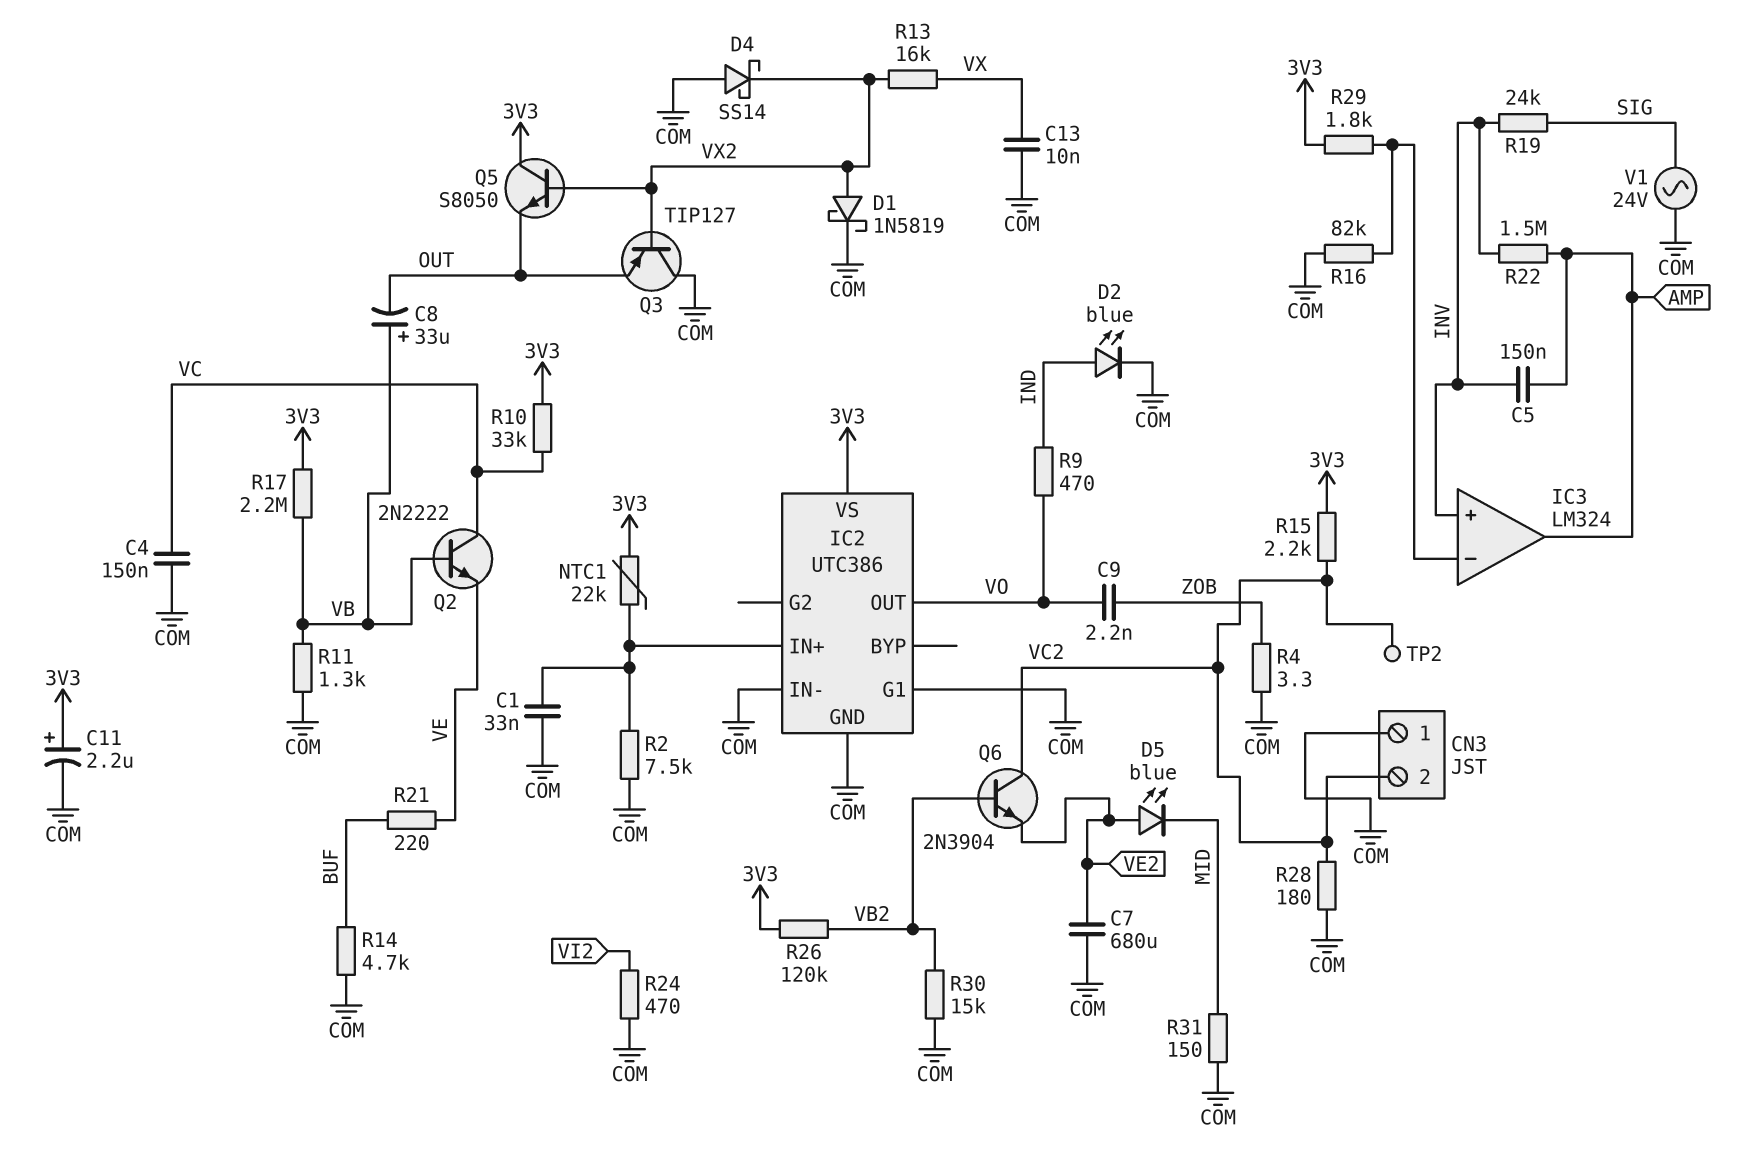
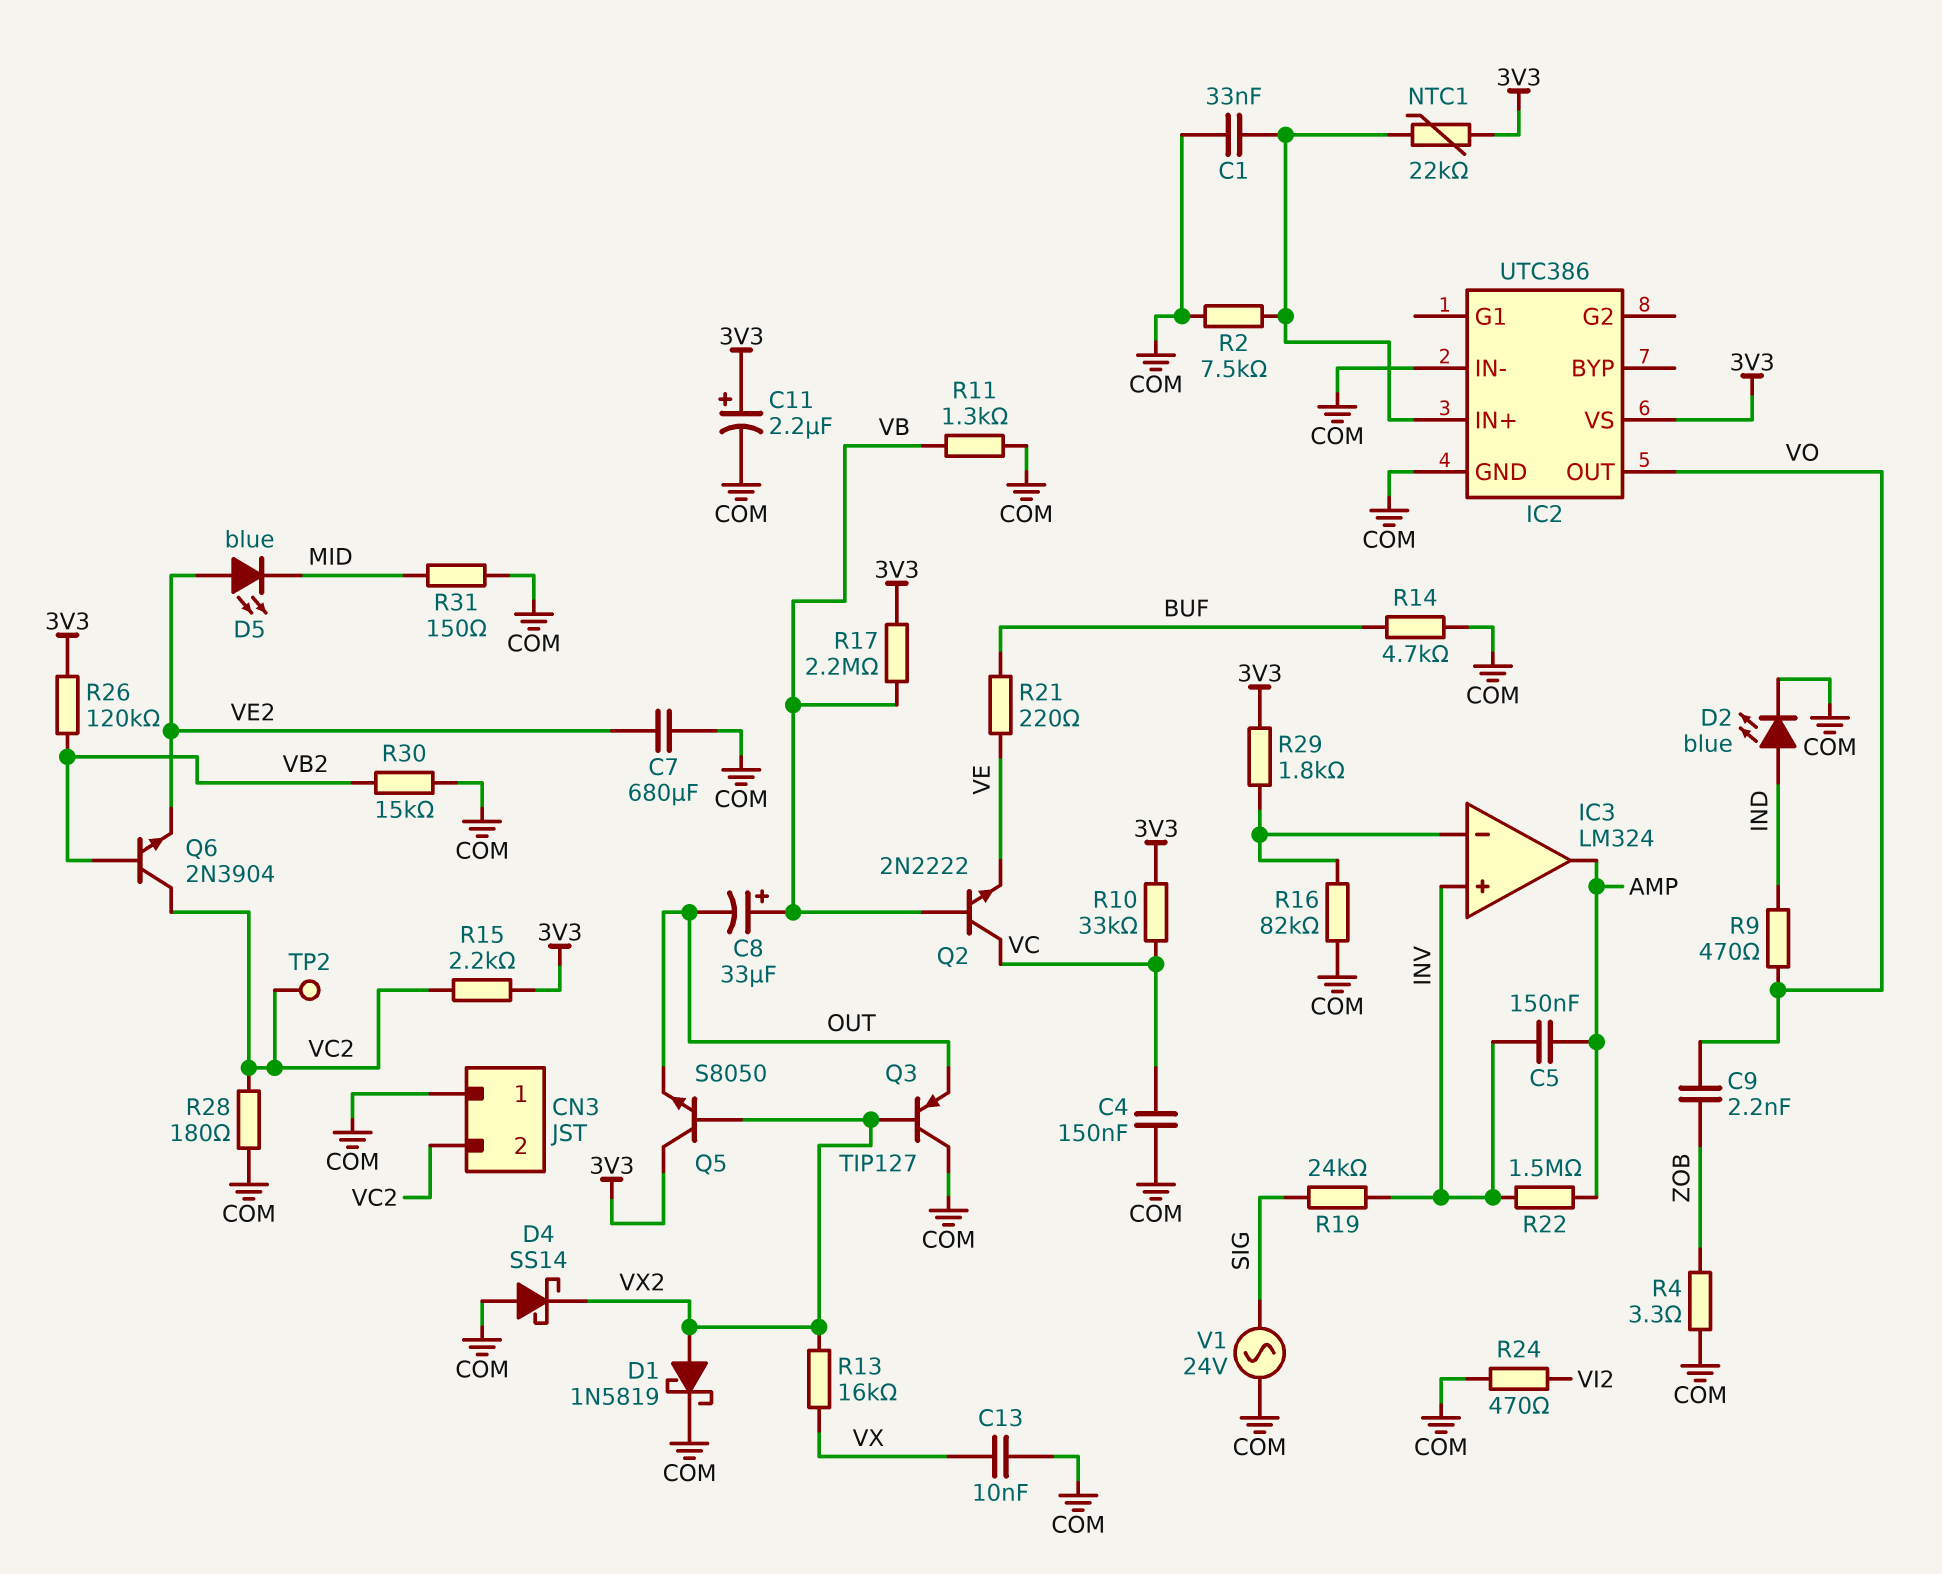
IC2 pin G1: COM -> none

